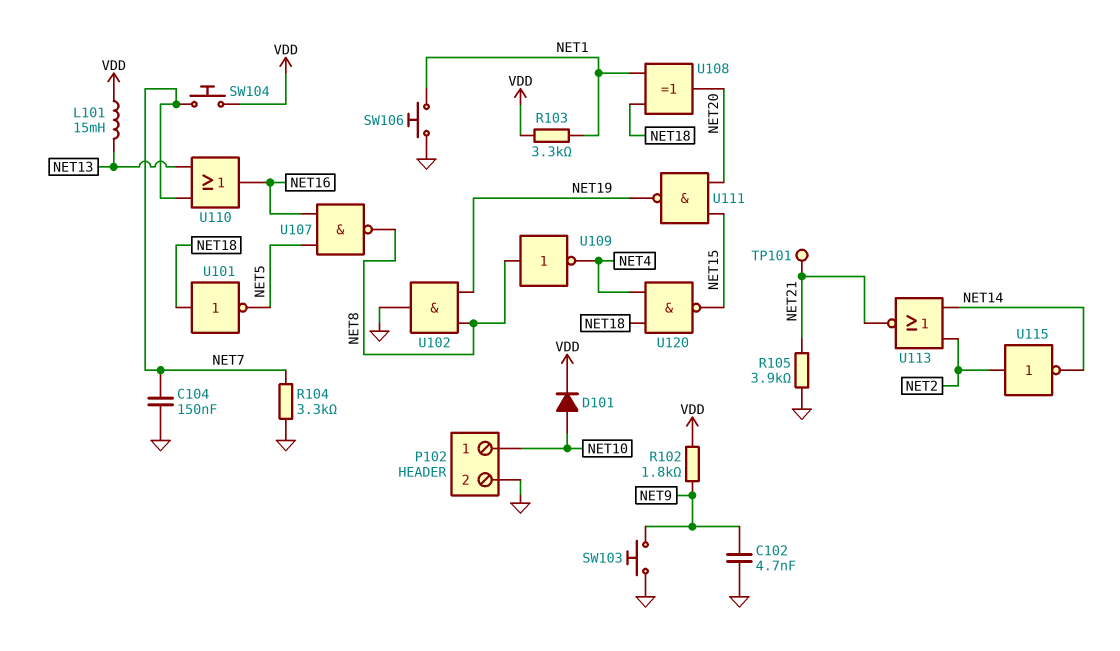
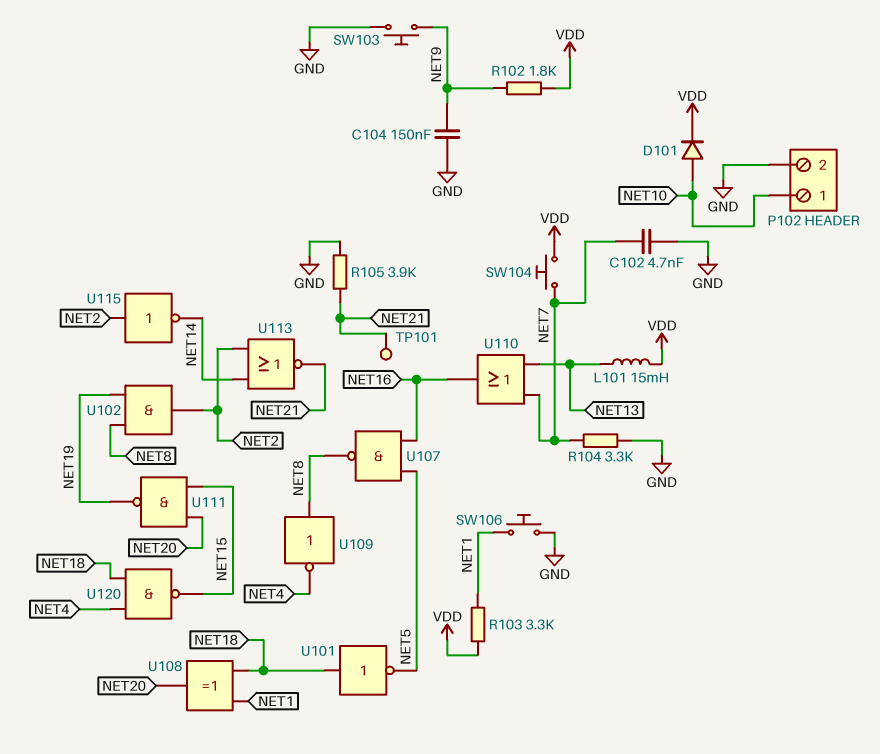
C102: 4.7nF (GND, NET9) -> 4.7nF (GND, NET7)
C104: 150nF (GND, NET7) -> 150nF (GND, NET9)
U102: AND (in NET8, in NET19, out GND) -> AND (in NET8, in NET19, out NET2)

